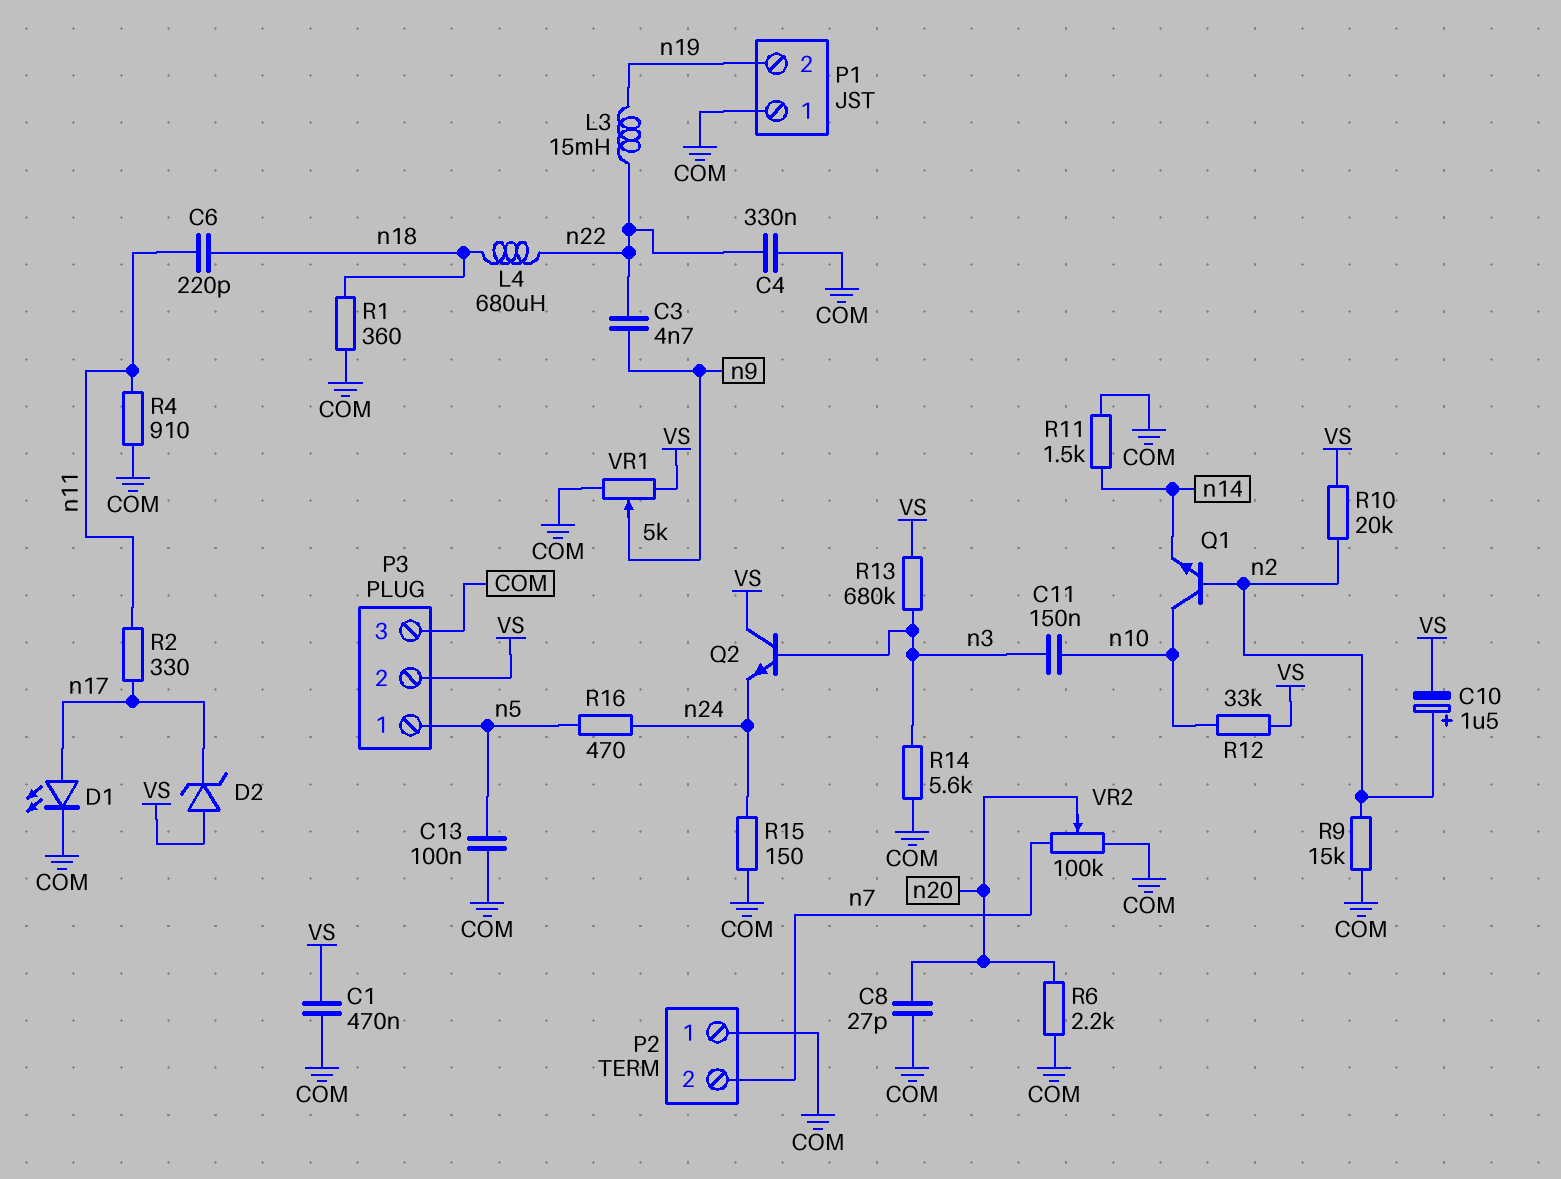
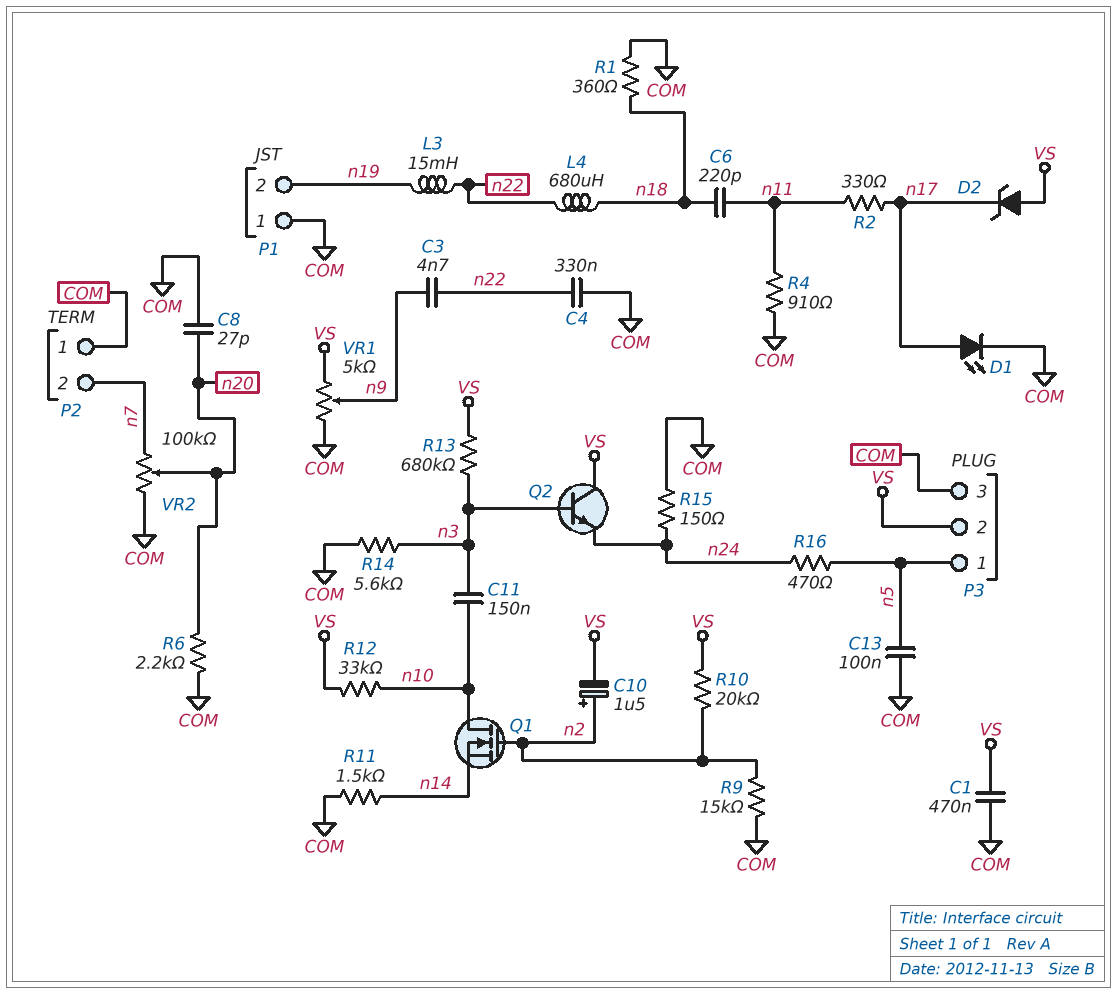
Q1: NPN (B n2, C n10, E n14) -> NMOS (G n2, D n10, S n14)

